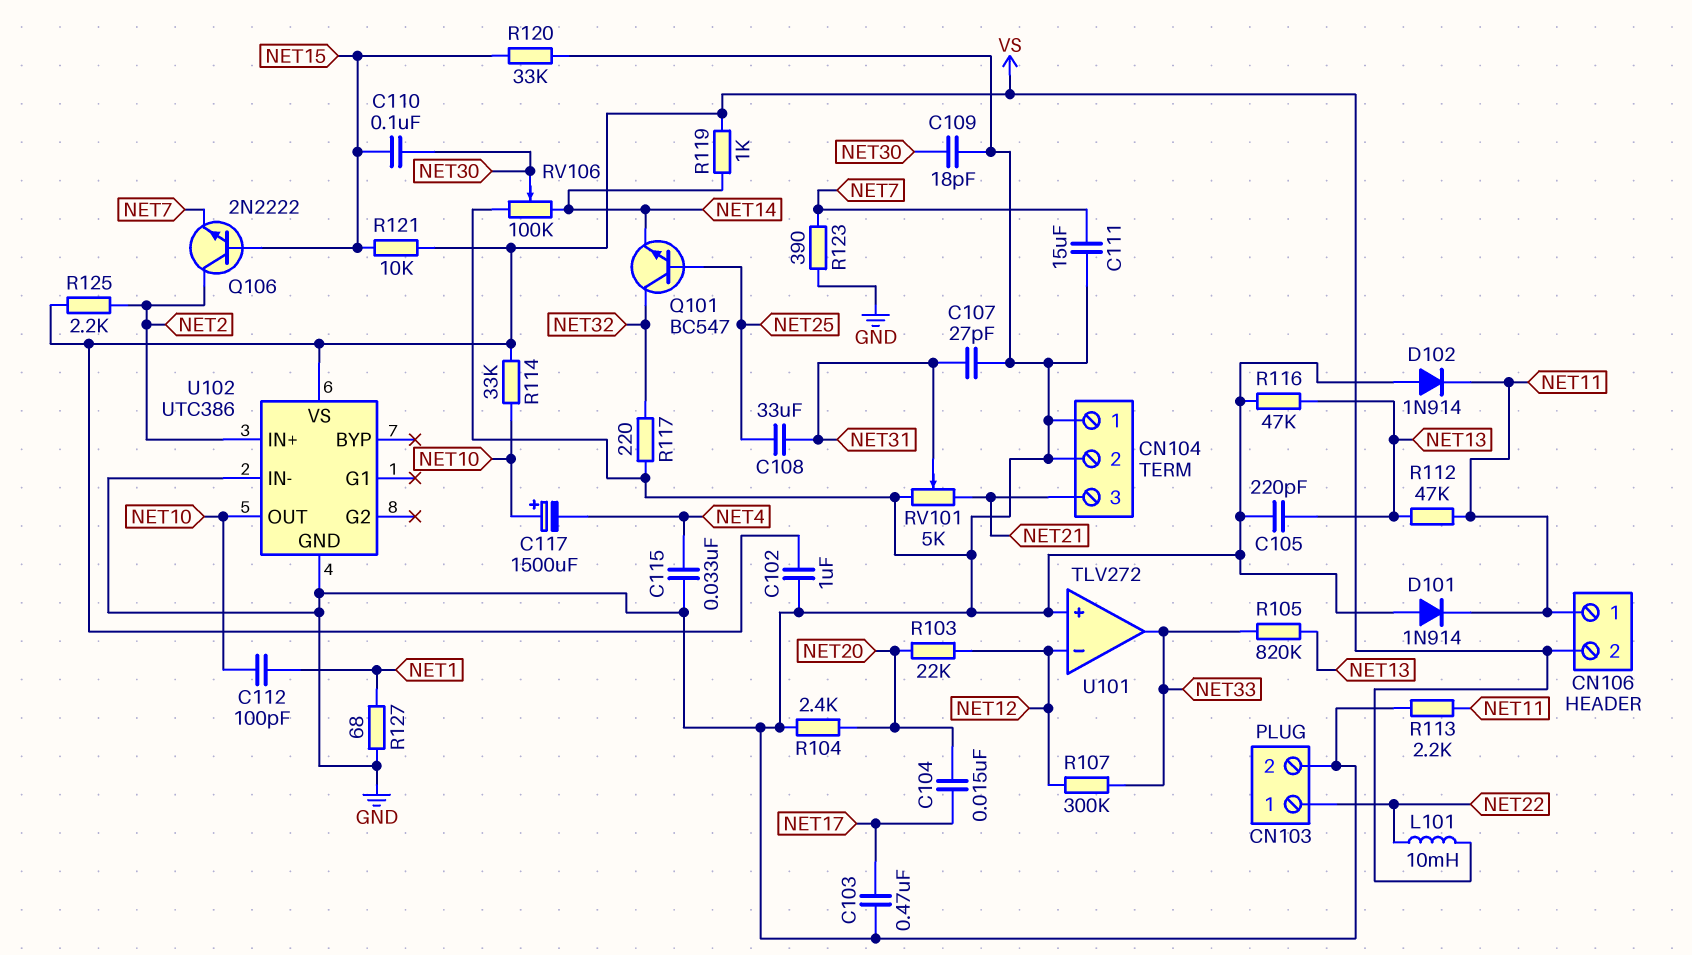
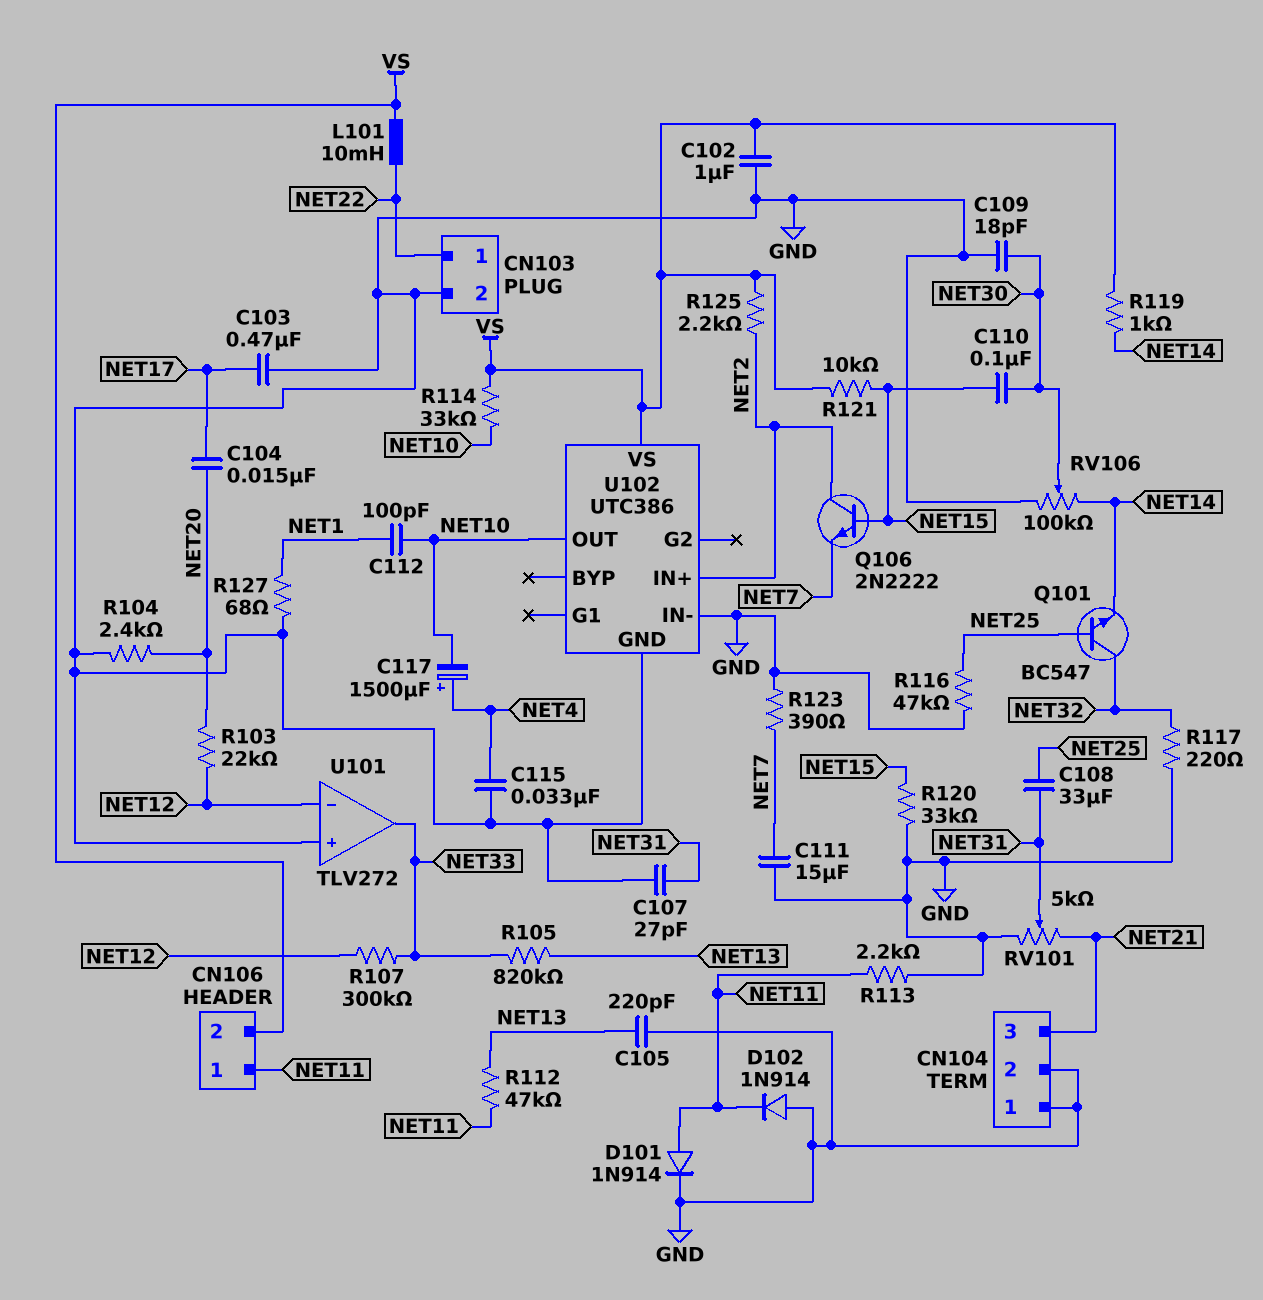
C117: 1500uF (plus NET10, minus NET4) -> 1500uF (plus NET4, minus NET10)
D101: diode 1N914 (A GND, K NET11) -> diode 1N914 (A NET11, K GND)
R116: 47k (GND, NET13) -> 47k (GND, NET25)

